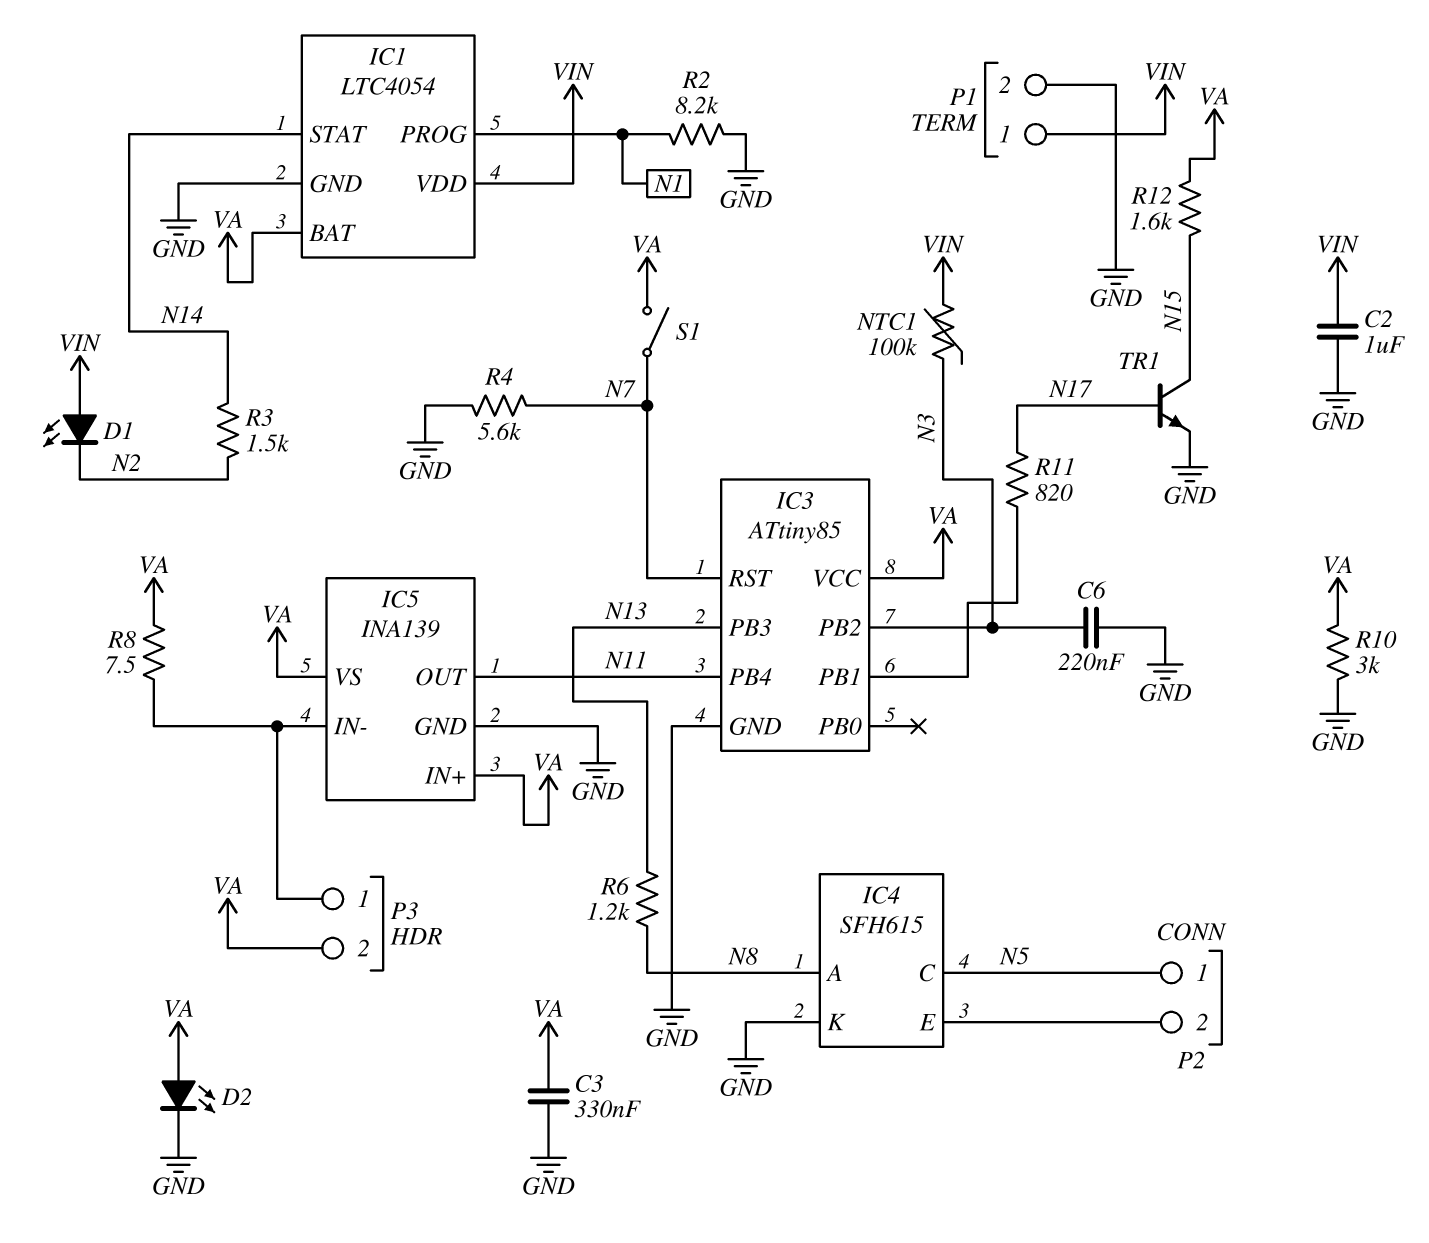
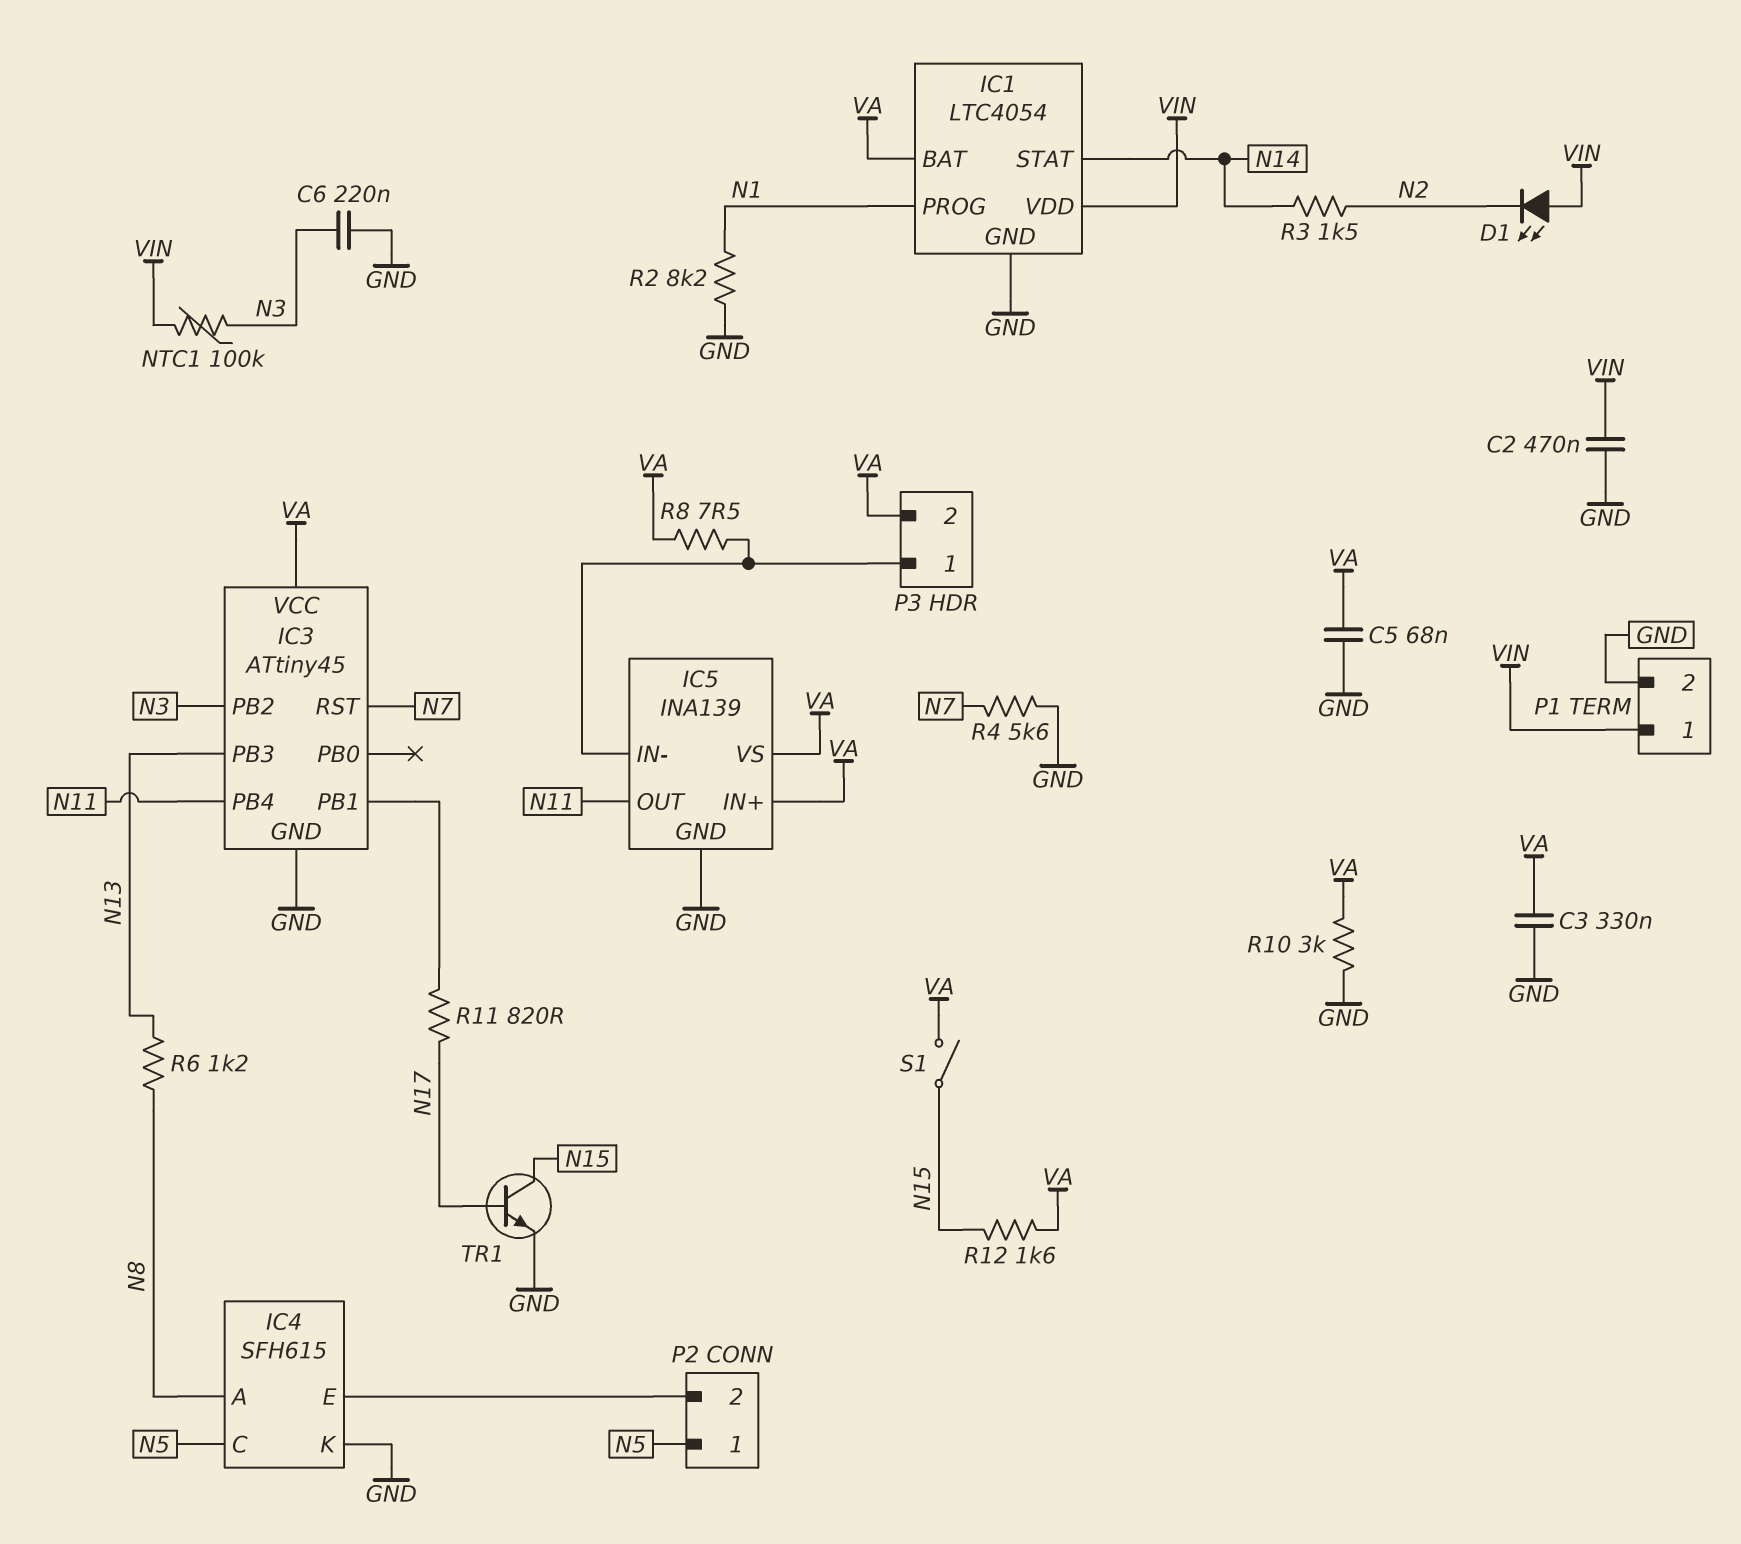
C2: 1uF (GND, VIN) -> 470nF (GND, VIN)
C5: none -> 68nF (GND, VA)
D2: LED (A VA, K GND) -> none
IC3: ATtiny85 -> ATtiny45
S1: switch (N7, VA) -> switch (N15, VA)

